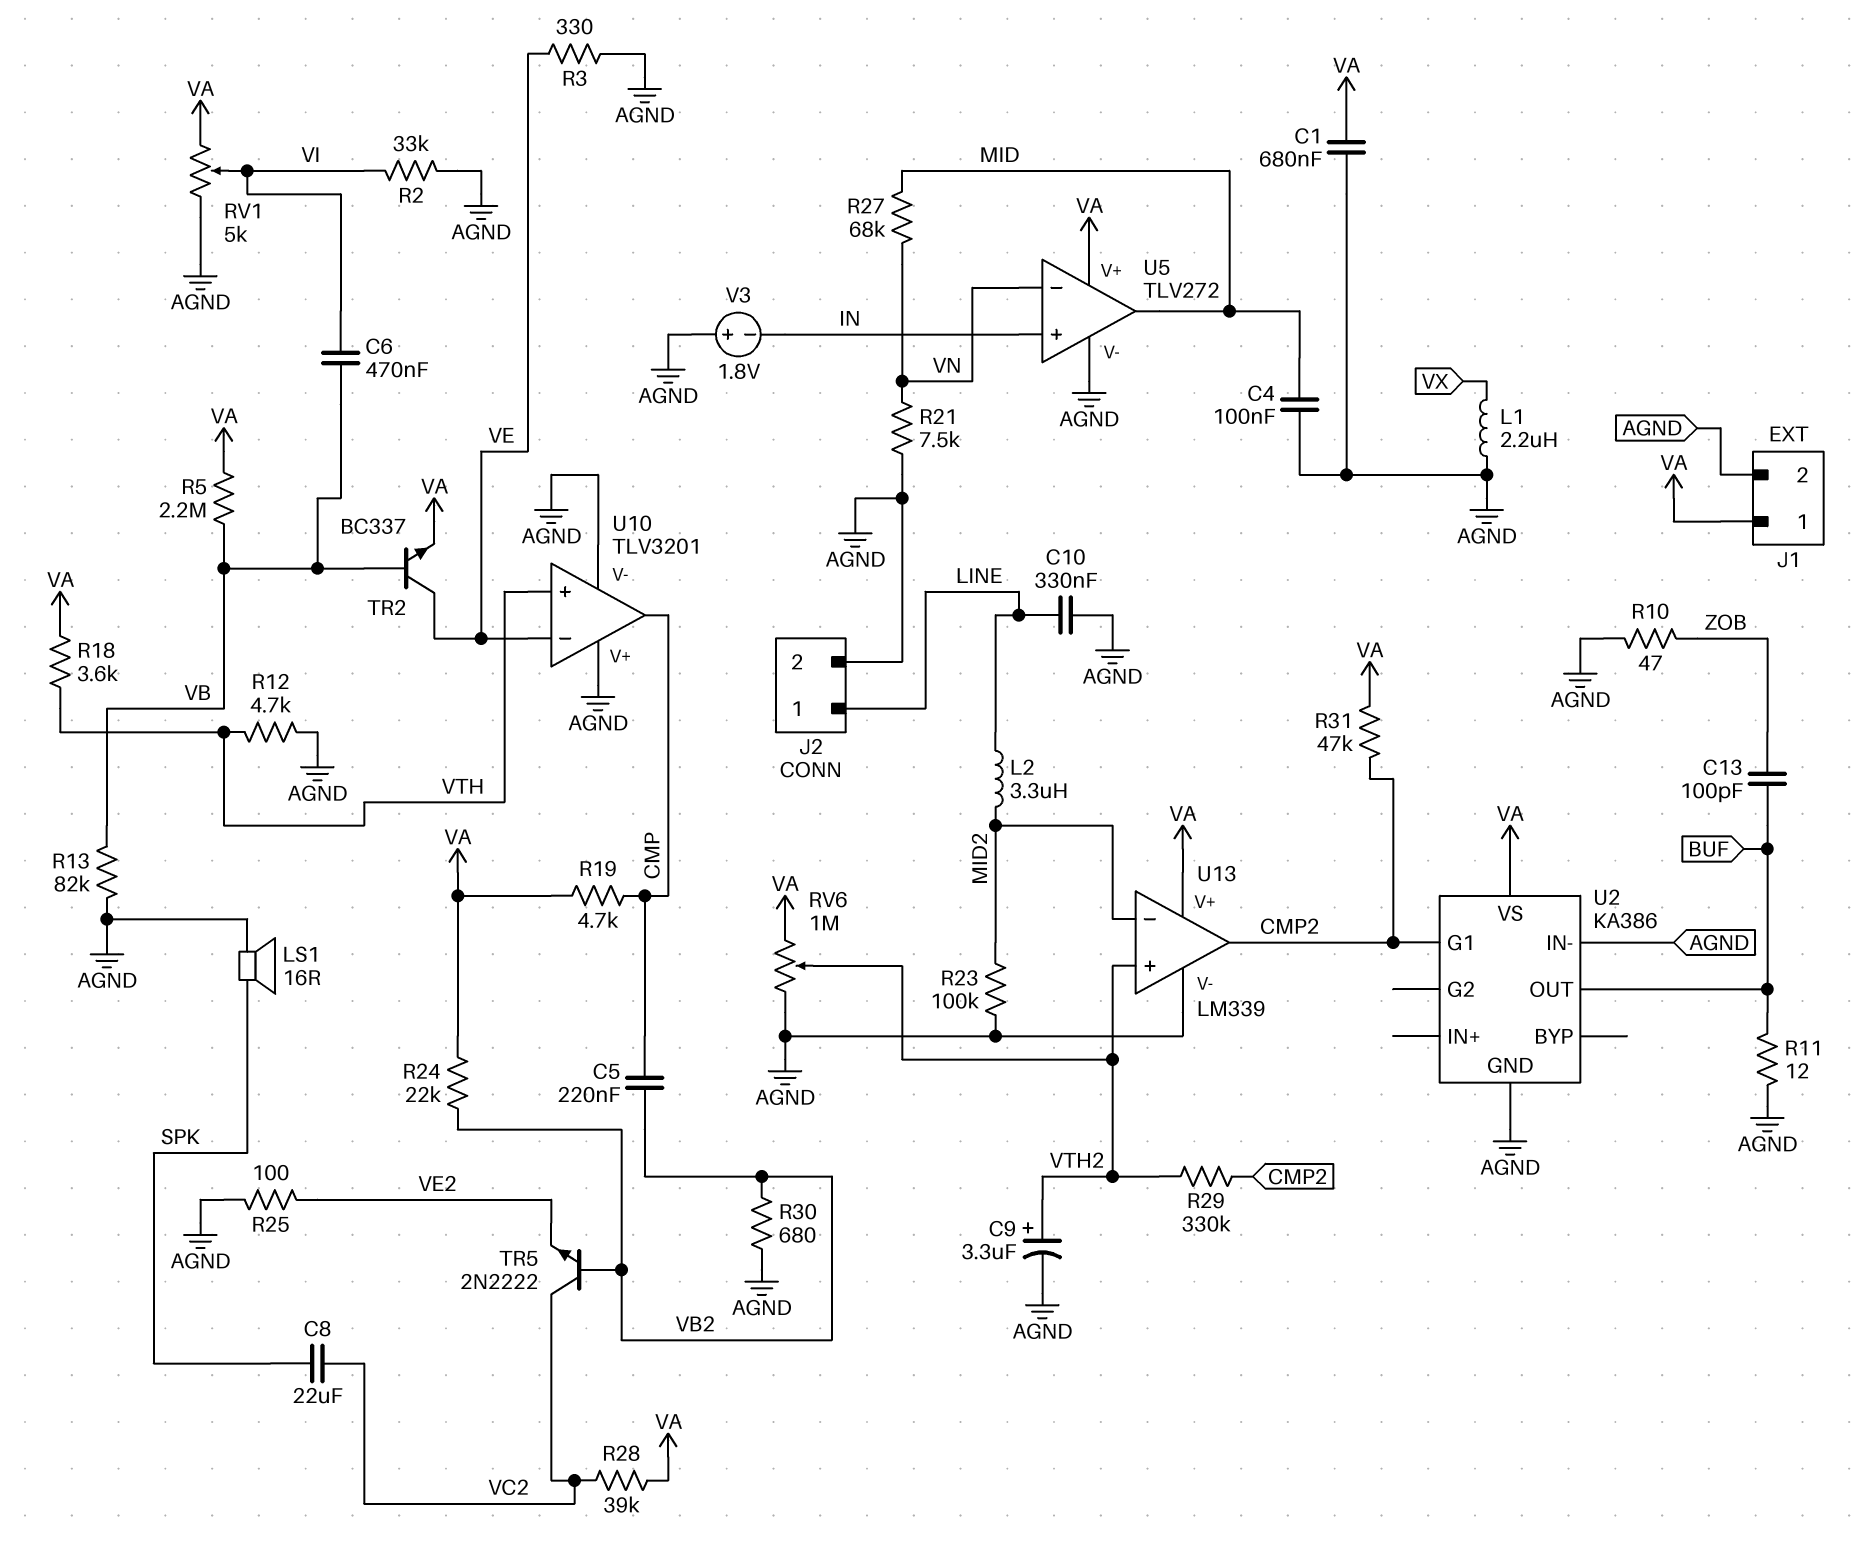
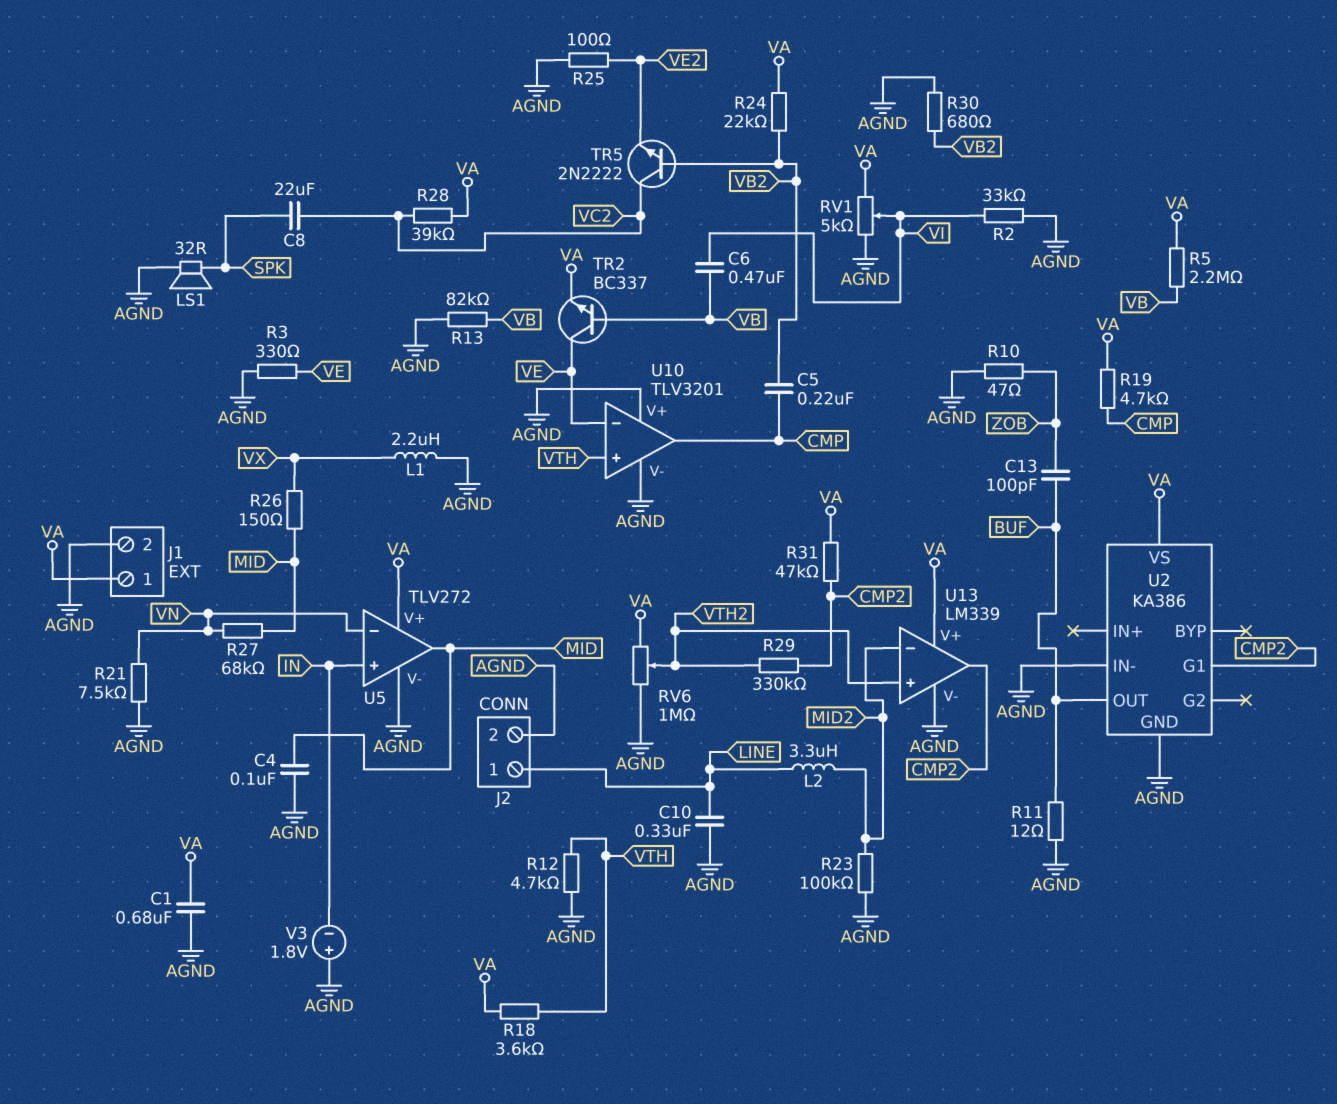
C9: 3.3uF (plus VTH2, minus AGND) -> none
LS1: speaker 16R (AGND, SPK) -> speaker 32R (AGND, SPK)
R26: none -> 150 (MID, VX)

